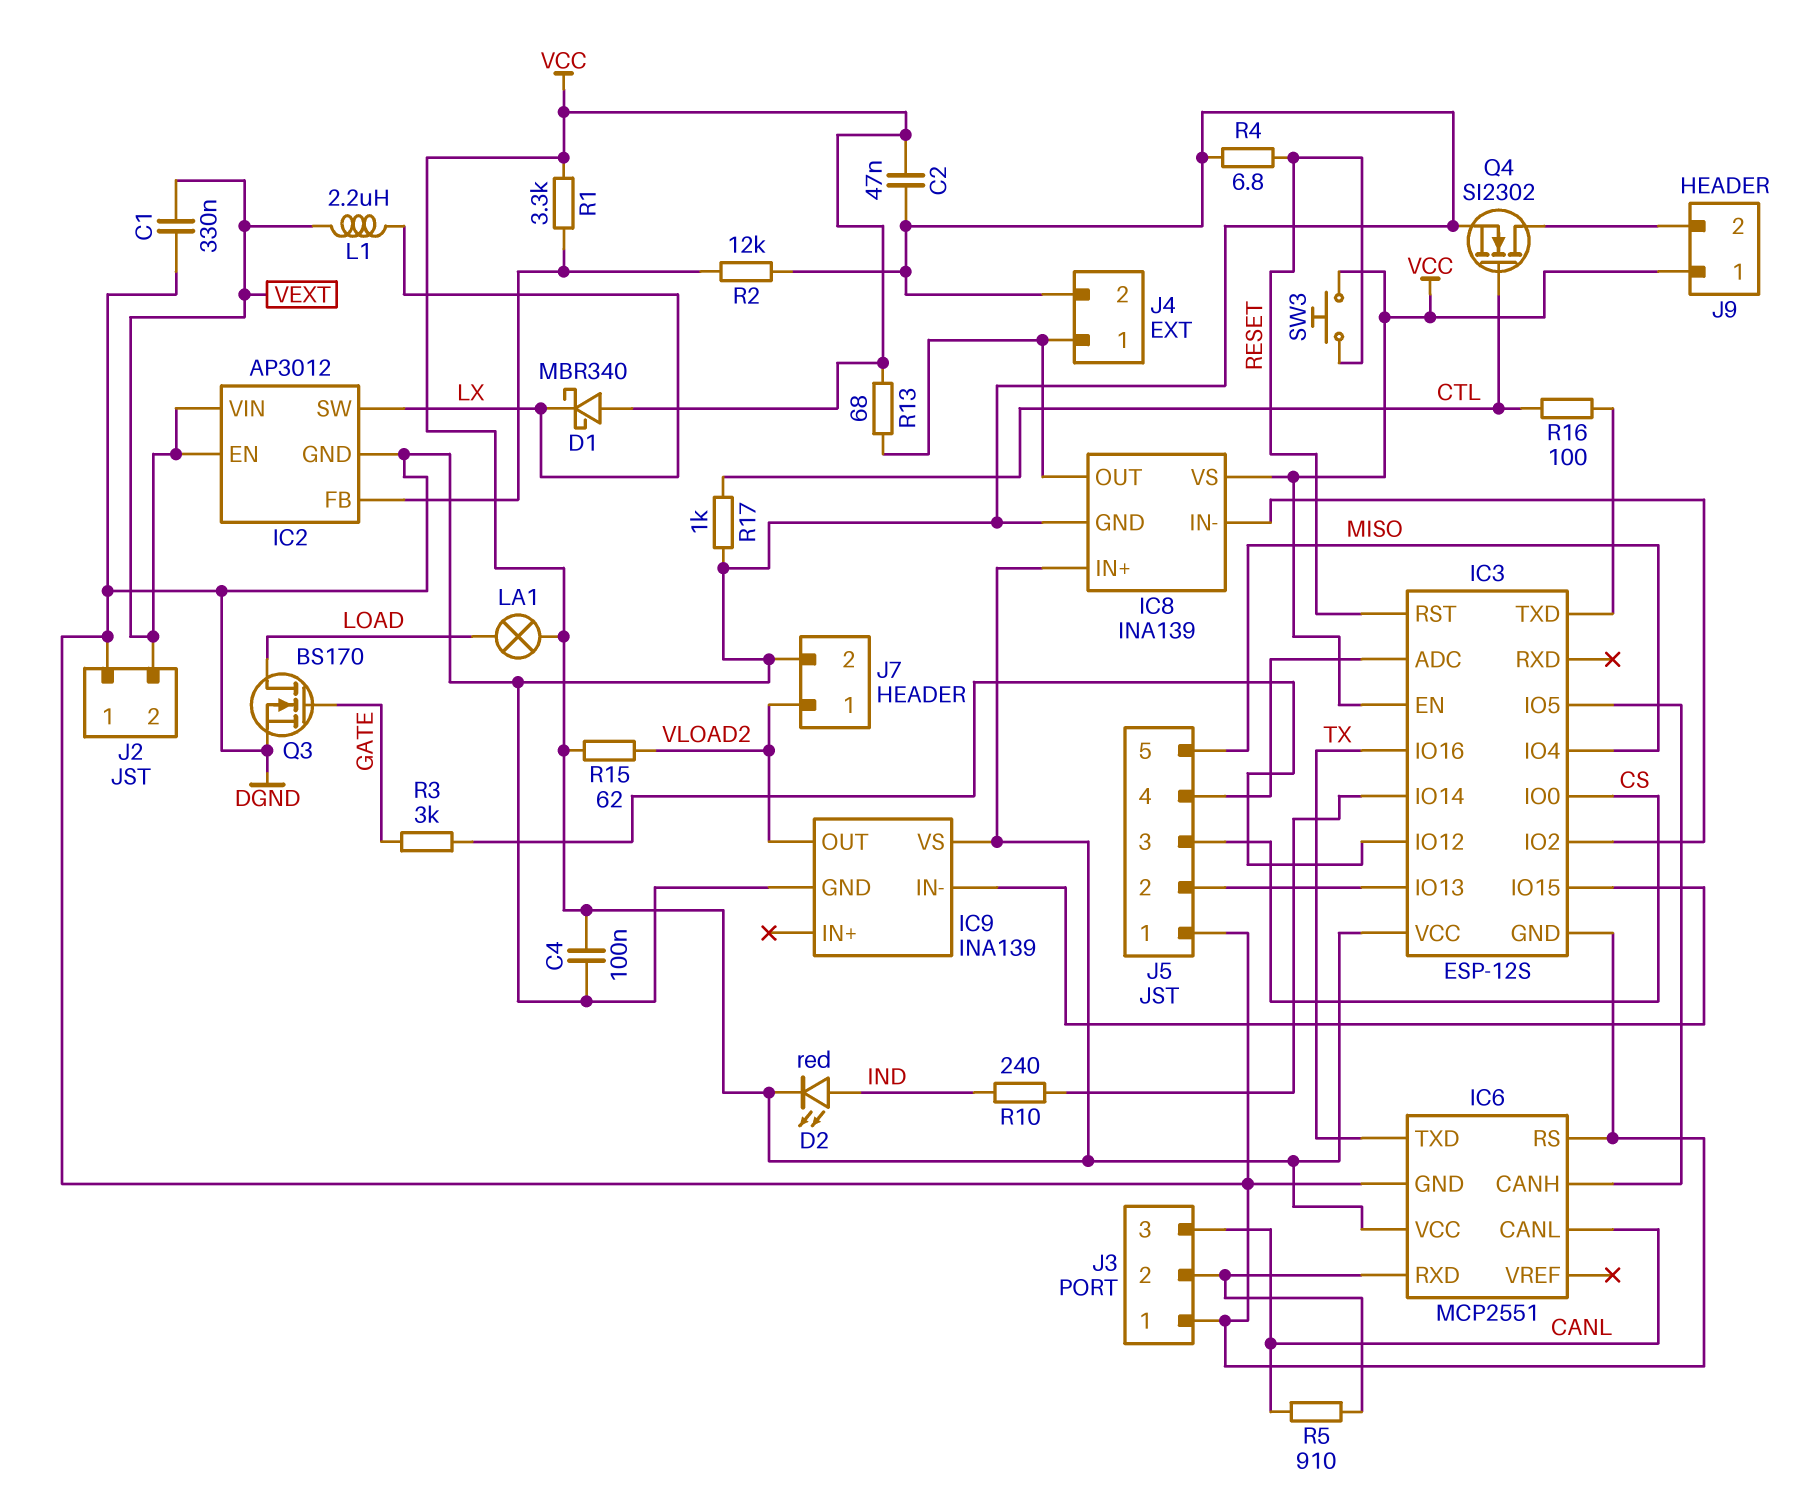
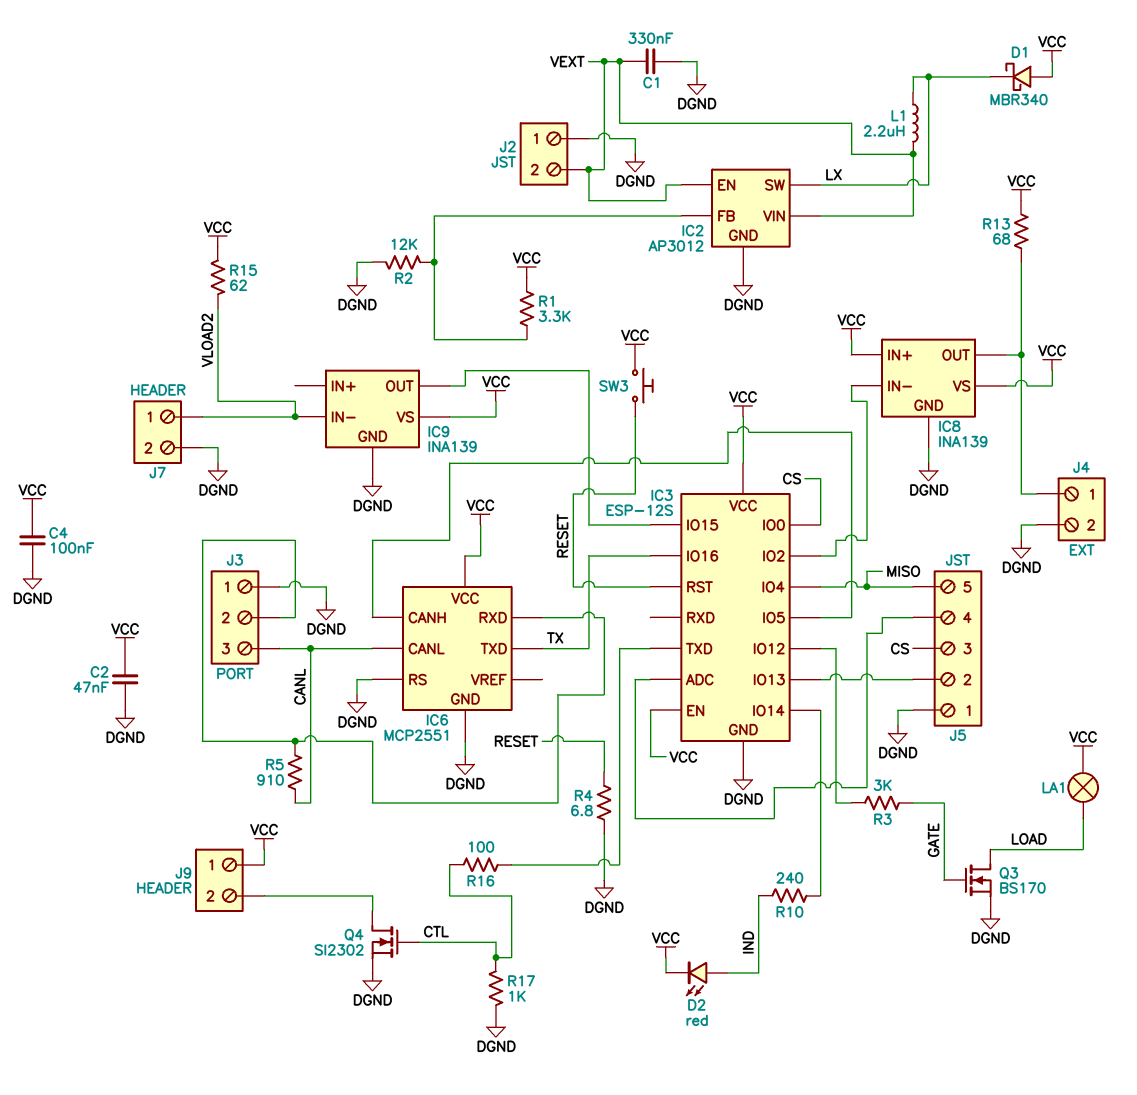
IC9 pin IN-: IC3/IO15 -> VLOAD2
IC9 pin OUT: VLOAD2 -> IC3/IO15

